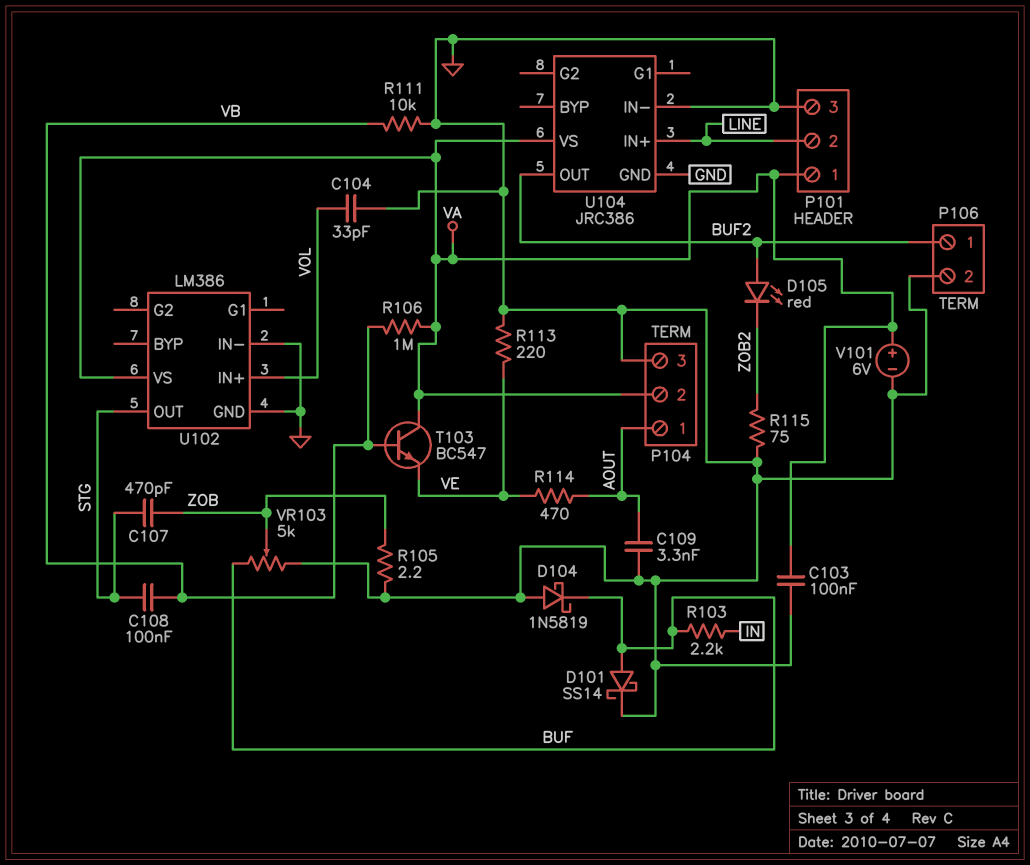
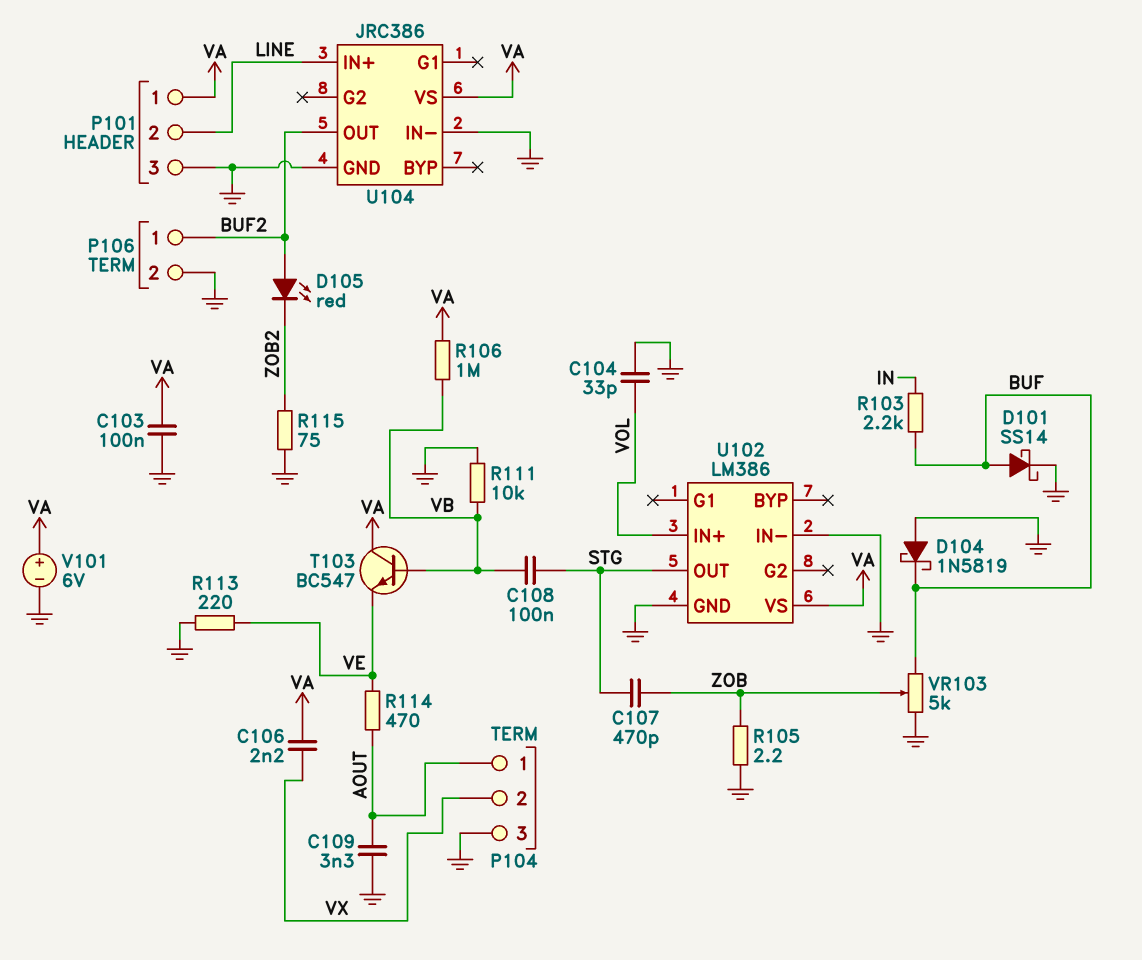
C106: none -> 2.2nF (VA, VX)
P104 pin 2: VA -> VX

